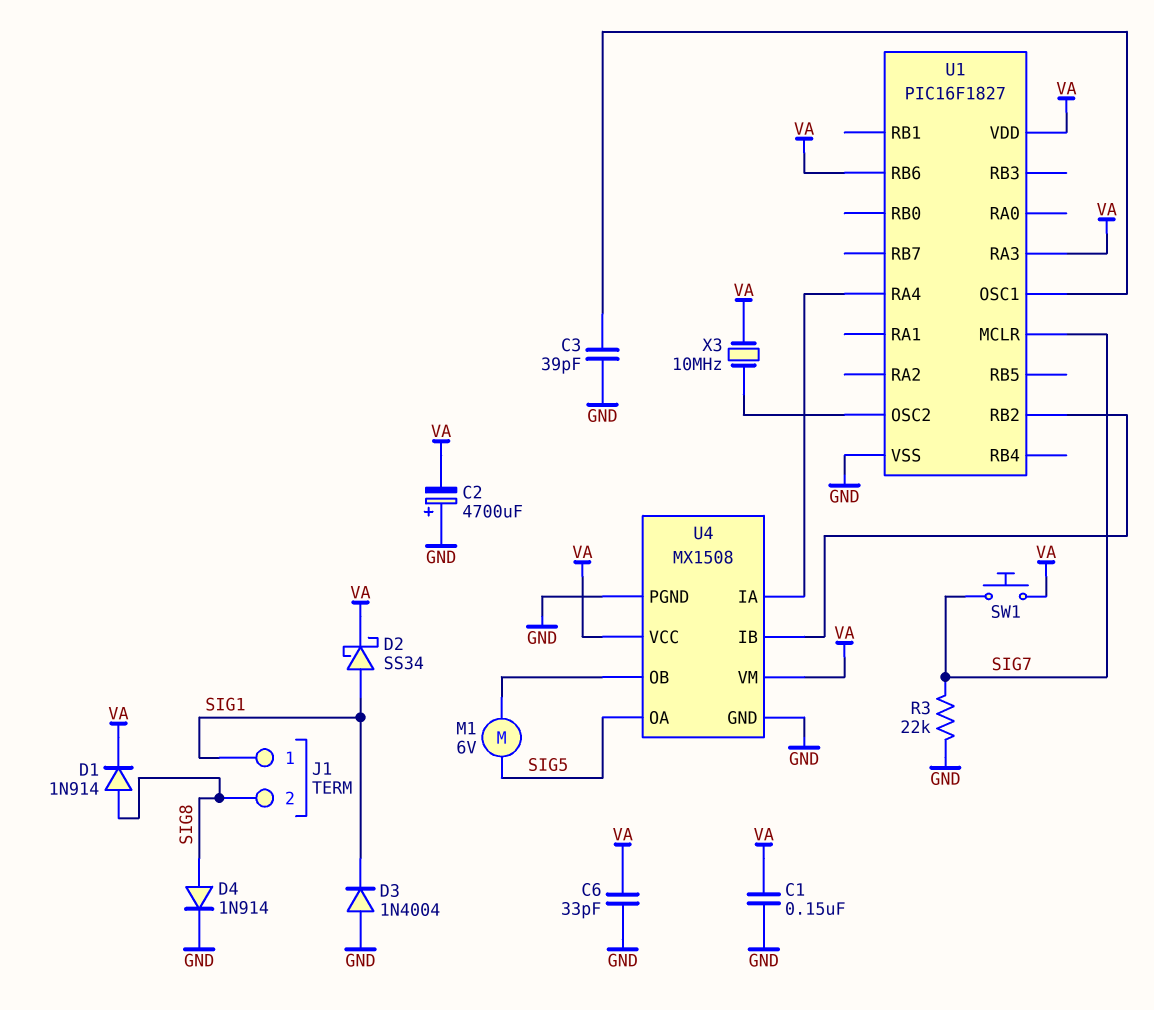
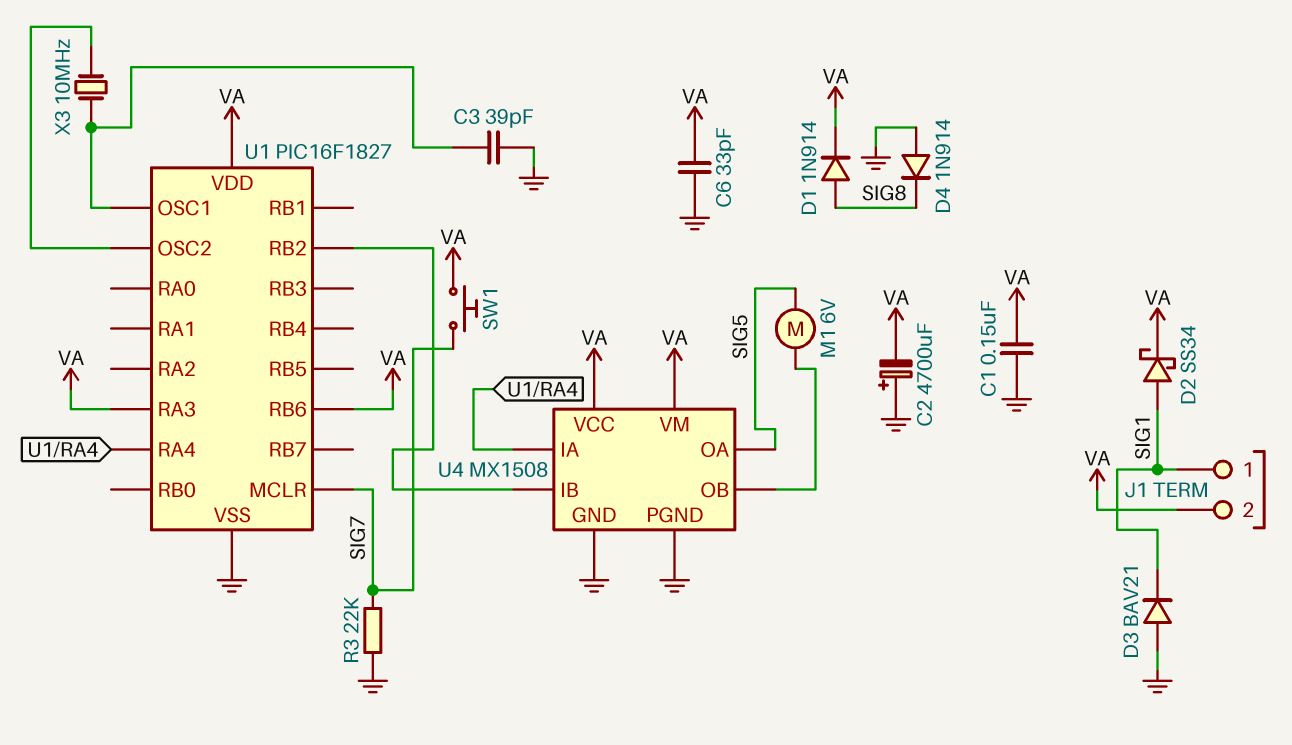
D3: diode 1N4004 (A GND, K SIG1) -> diode BAV21 (A GND, K SIG1)
D4: diode 1N914 (A SIG8, K GND) -> diode 1N914 (A GND, K SIG8)
J1 pin 2: SIG8 -> VA
X3: 10MHz (U1/OSC2, VA) -> 10MHz (U1/OSC1, U1/OSC2)

